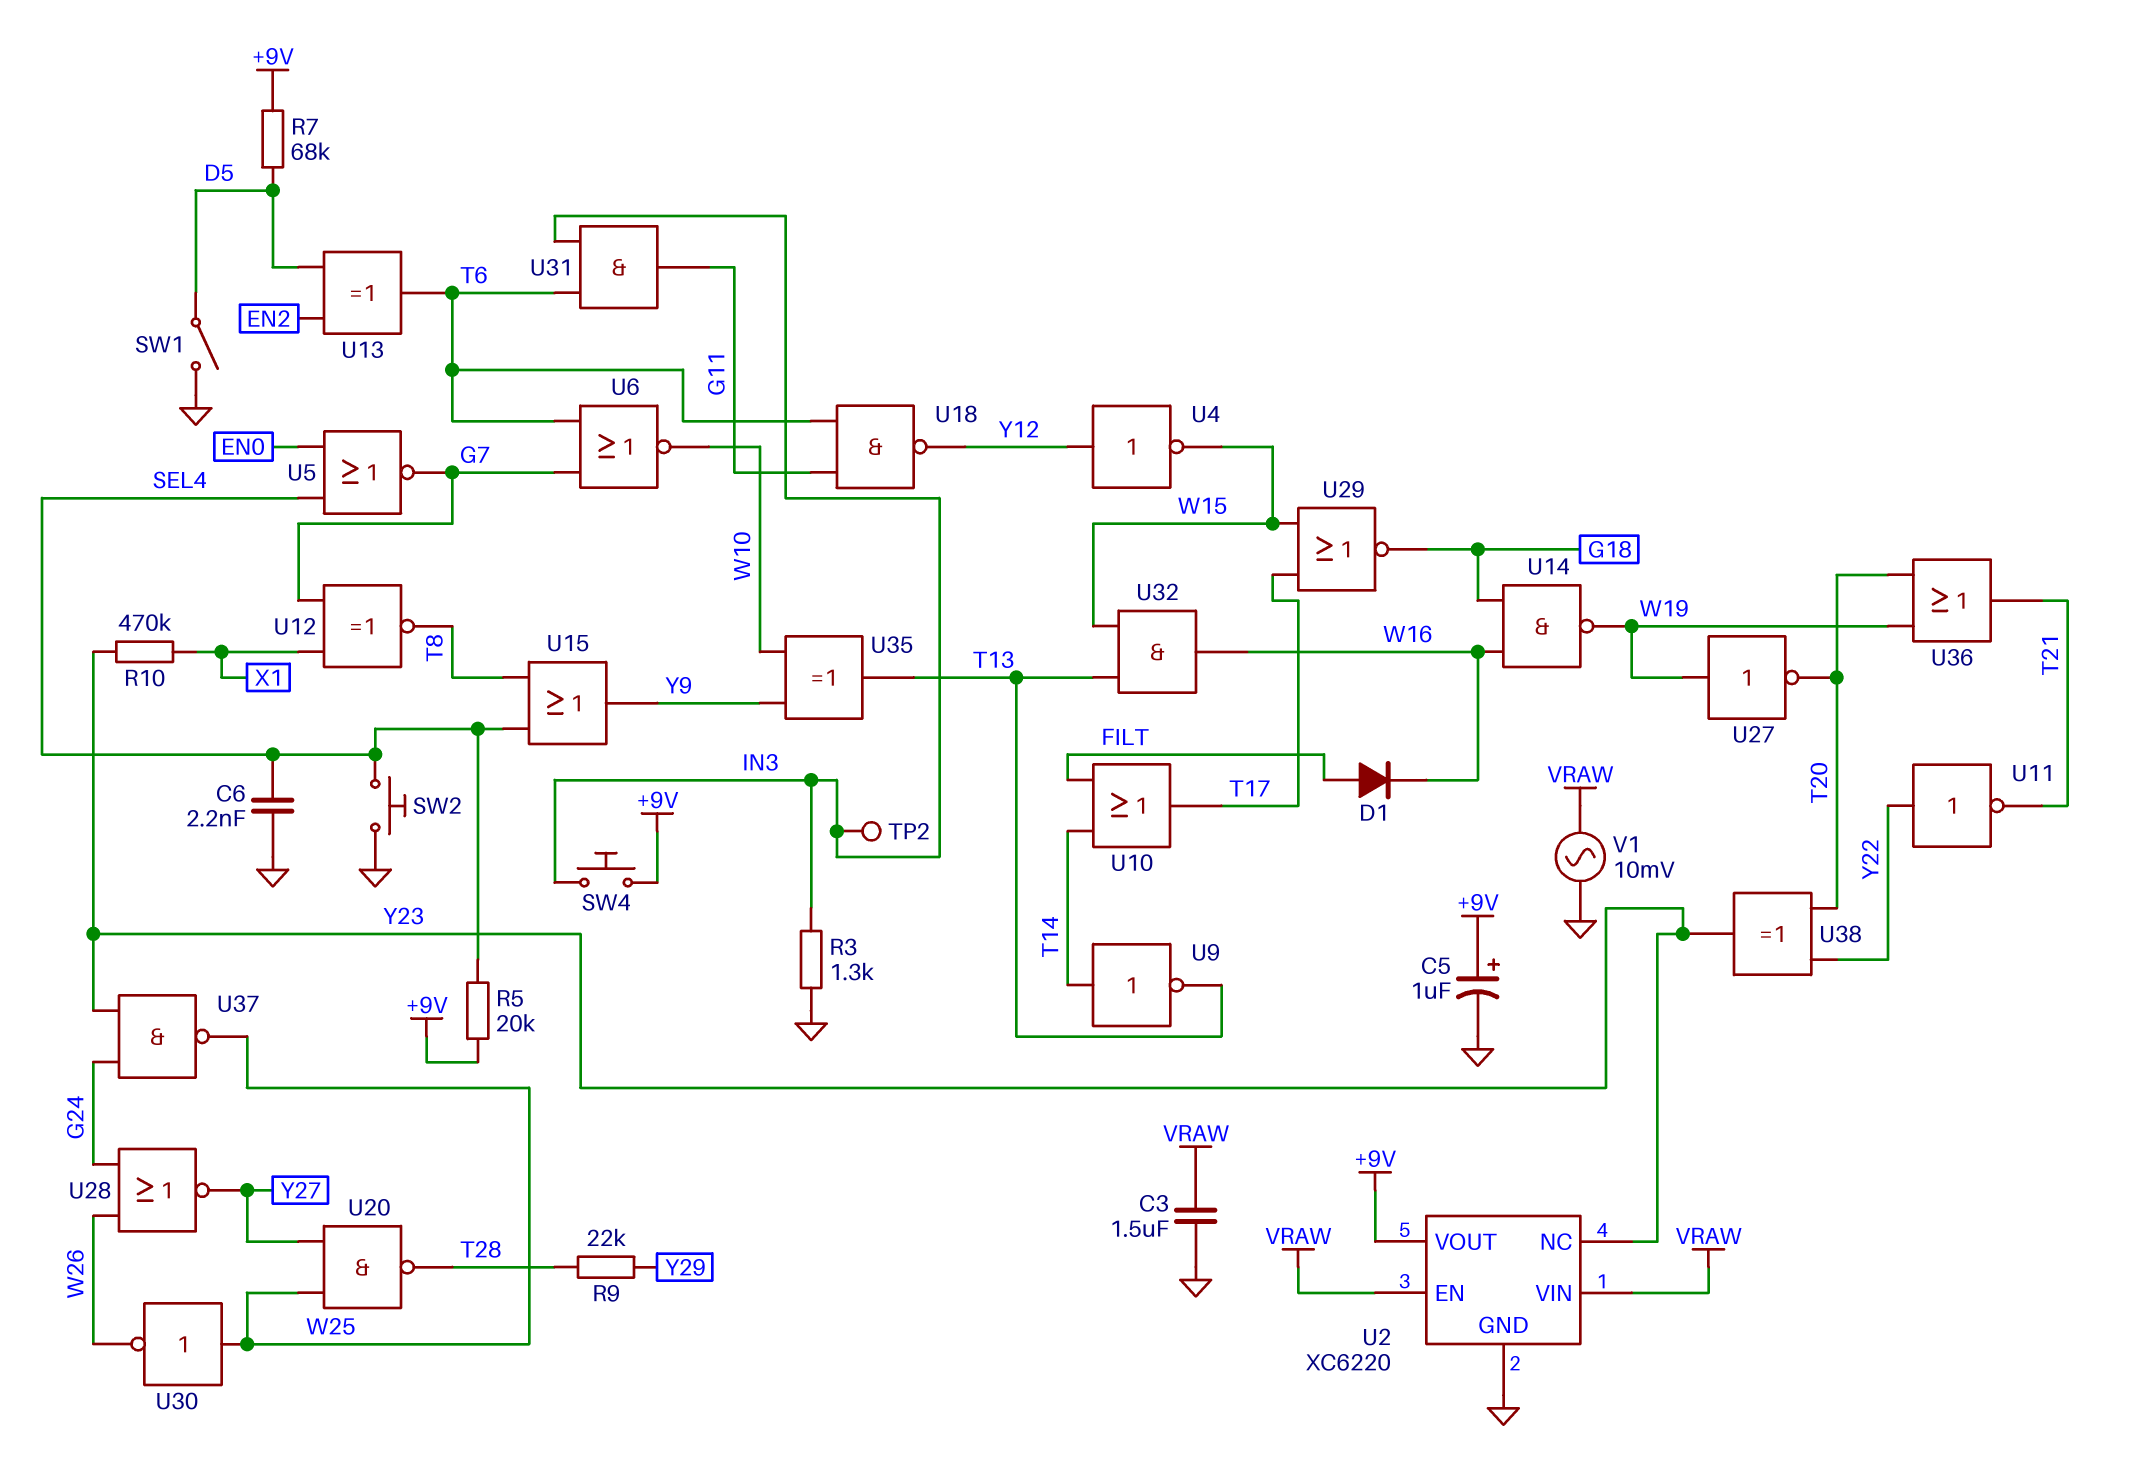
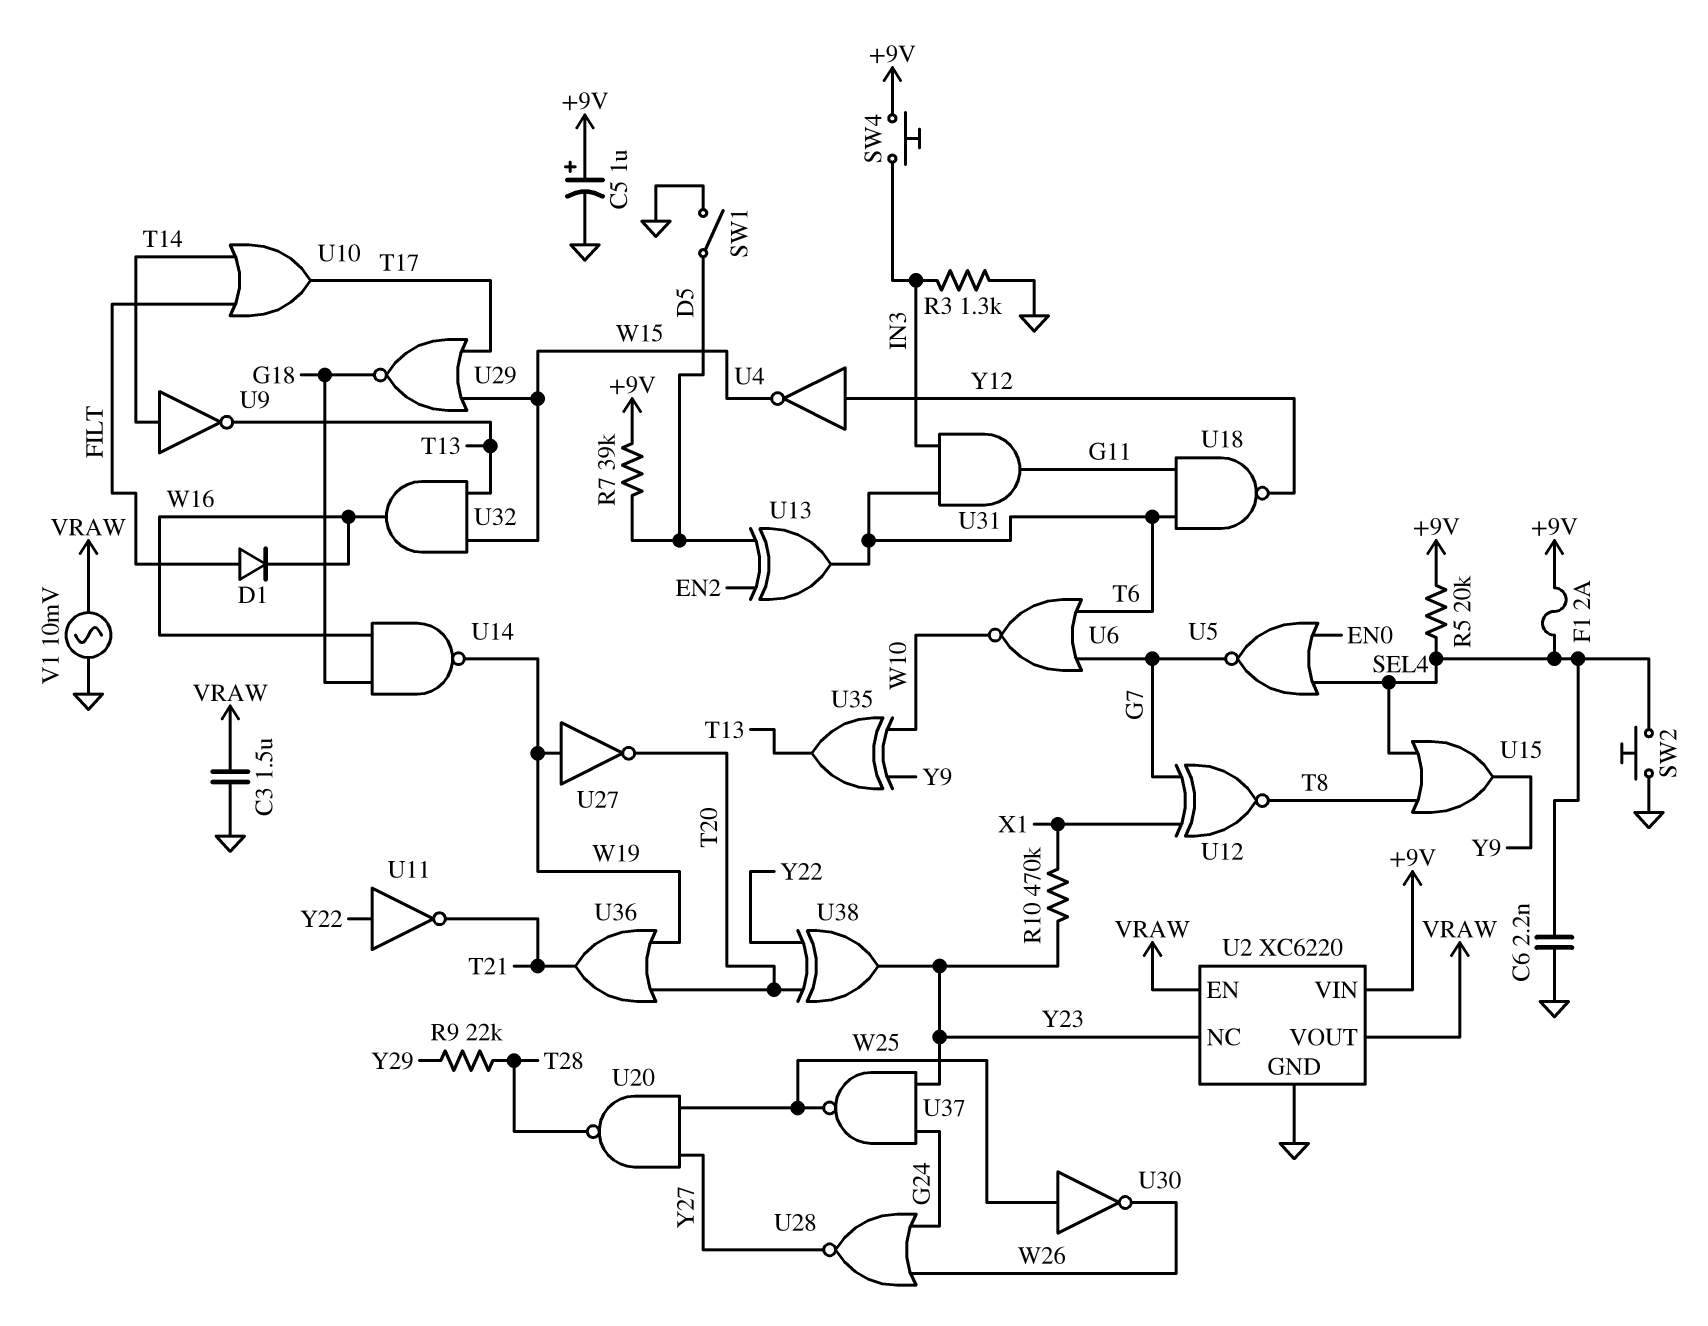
F1: none -> 2A (+9V, SEL4)
R7: 68k (+9V, D5) -> 39k (+9V, D5)
TP2: test point (IN3) -> none
U2 pin VIN: VRAW -> +9V
U2 pin VOUT: +9V -> VRAW

